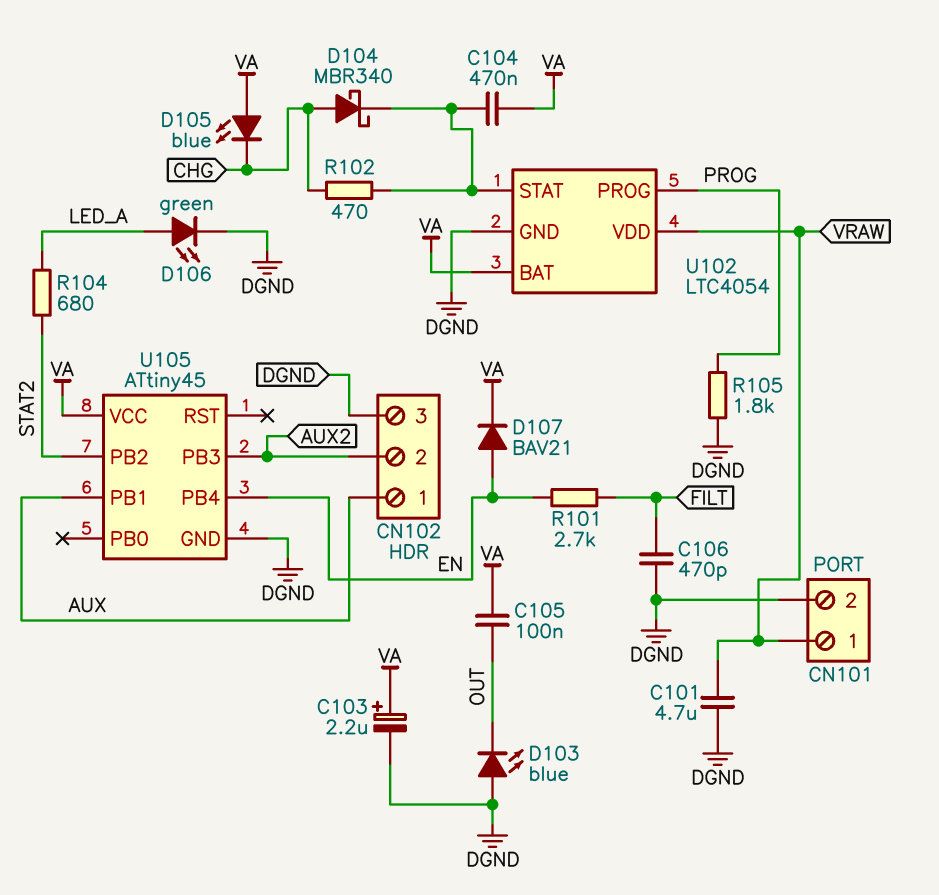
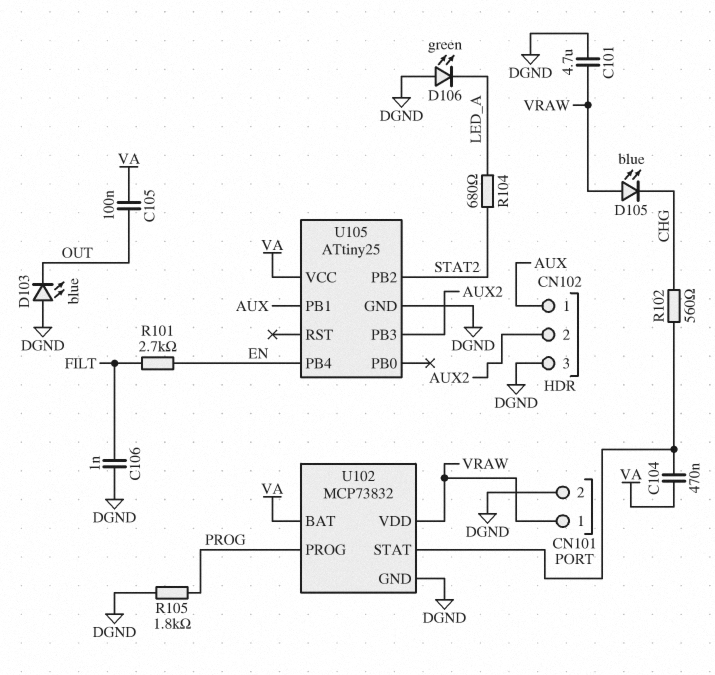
C103: 2.2uF (plus VA, minus DGND) -> none
C106: 470pF (DGND, FILT) -> 1nF (DGND, FILT)
D104: schottky MBR340 (A CHG, K U102/STAT) -> none
D105: LED blue (A VA, K CHG) -> LED blue (A VRAW, K CHG)
D106: LED green (A LED_A, K DGND) -> LED green (A DGND, K LED_A)
D107: diode BAV21 (A EN, K VA) -> none
R102: 470 (CHG, U102/STAT) -> 560 (CHG, U102/STAT)
U102: LTC4054 -> MCP73832
U105: ATtiny45 -> ATtiny25

